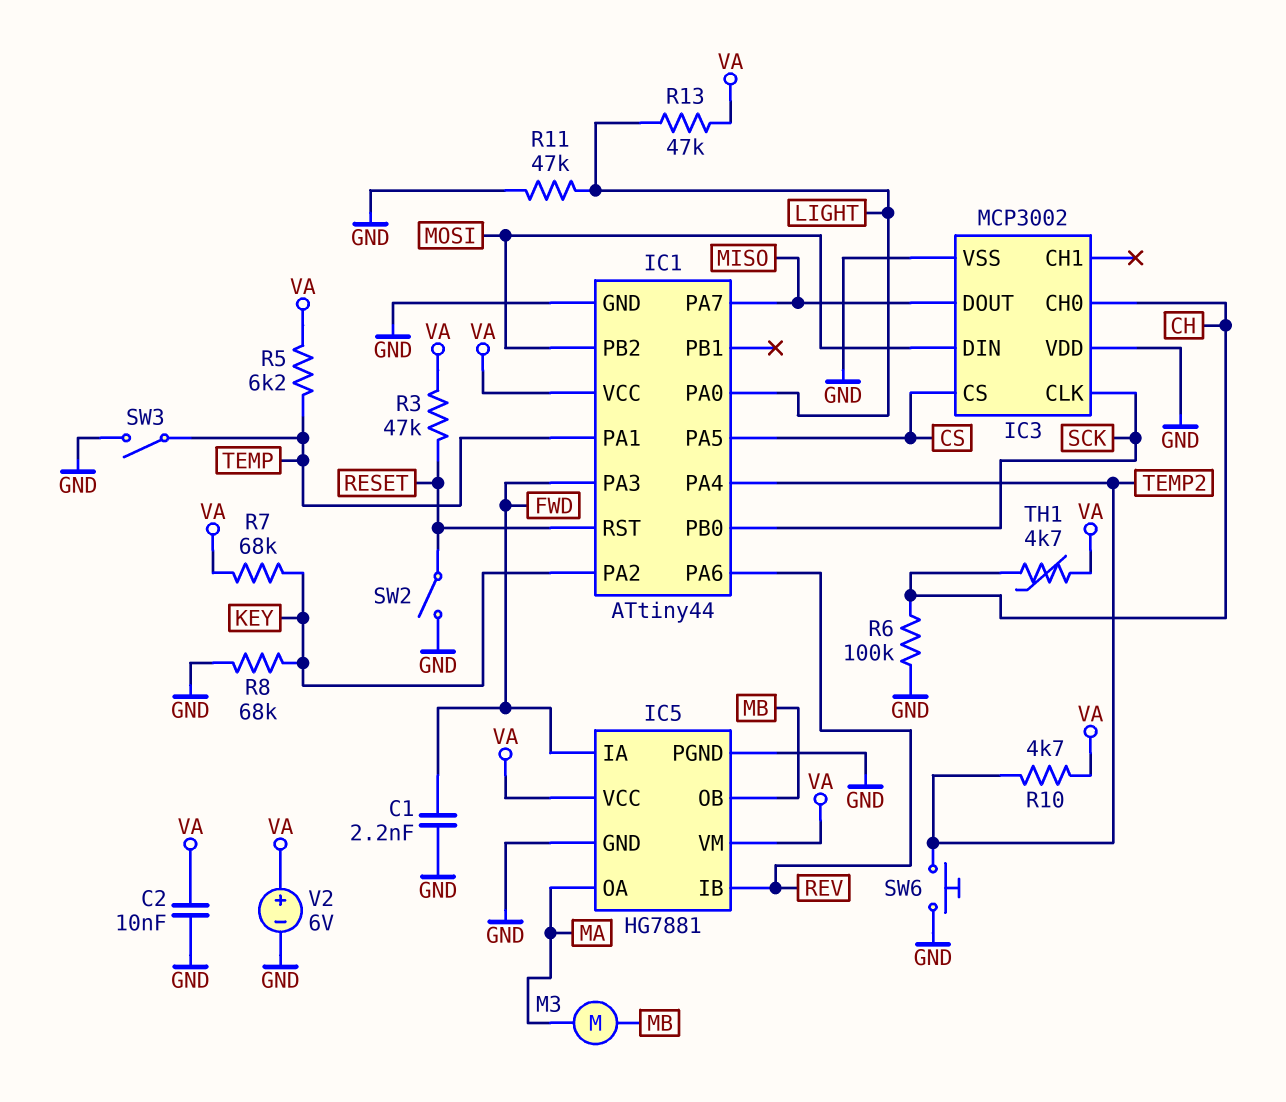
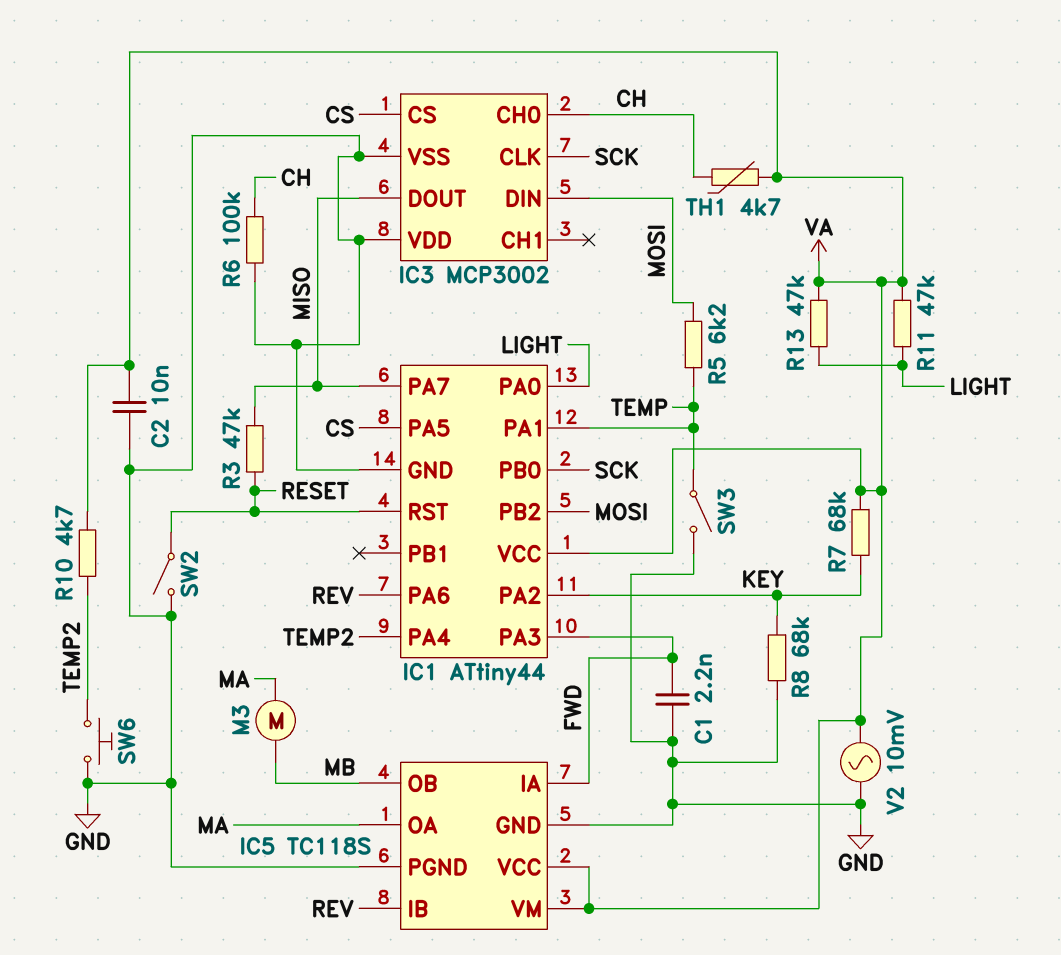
IC5: HG7881 -> TC118S
R3: 47k (RESET, VA) -> 47k (MISO, RESET)
R5: 6.2k (TEMP, VA) -> 6.2k (MOSI, TEMP)
R11: 47k (GND, LIGHT) -> 47k (LIGHT, VA)
V2: 6V (plus VA, minus GND) -> AC 10mV (GND, VA)

